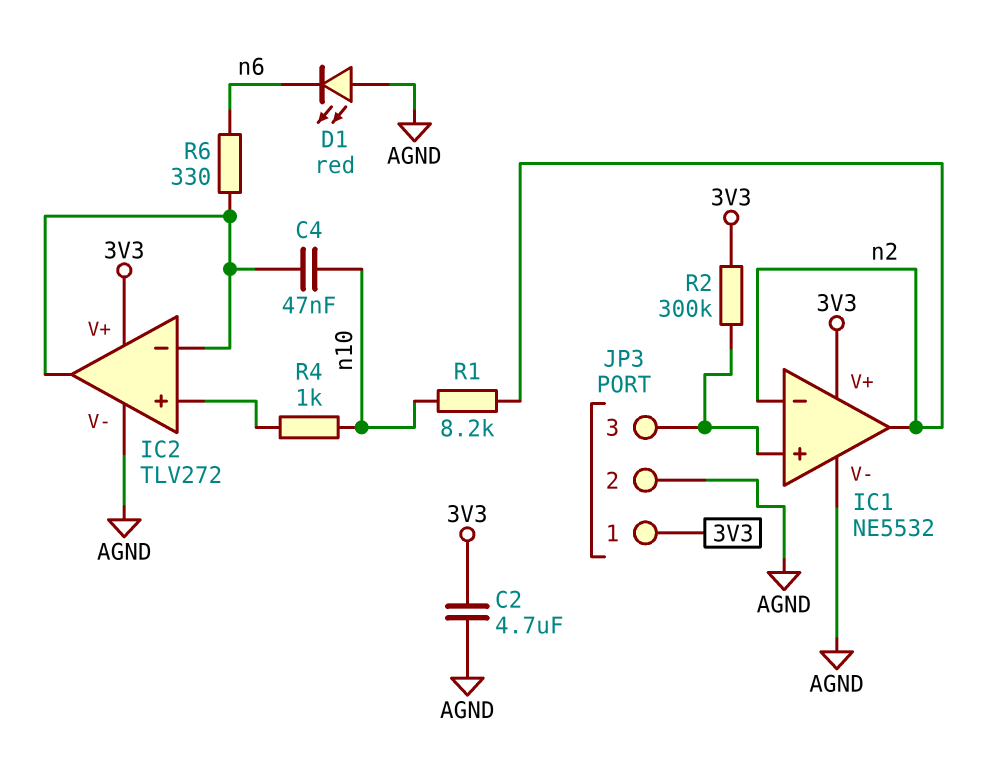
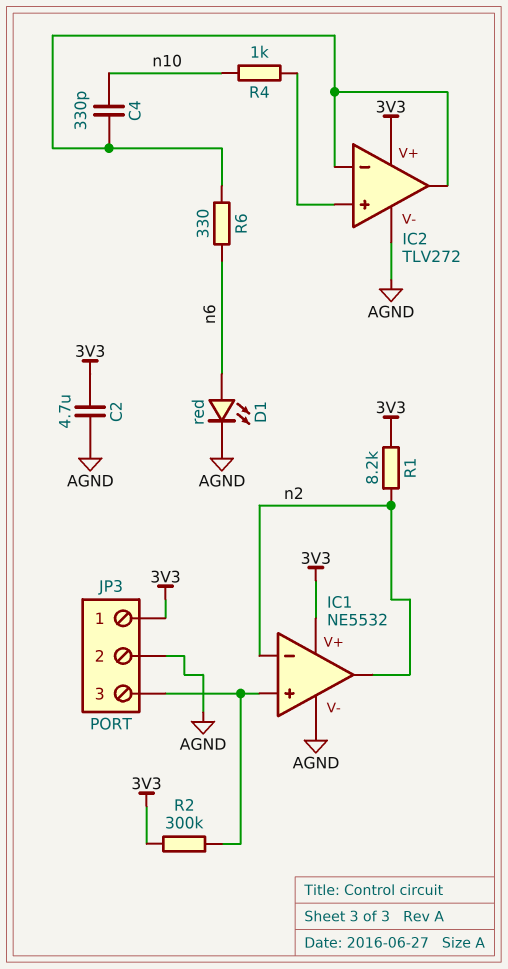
C4: 47nF (IC2/in-, n10) -> 330pF (IC2/in-, n10)
D1: LED red (A AGND, K n6) -> LED red (A n6, K AGND)
R1: 8.2k (n2, n10) -> 8.2k (3V3, n2)

